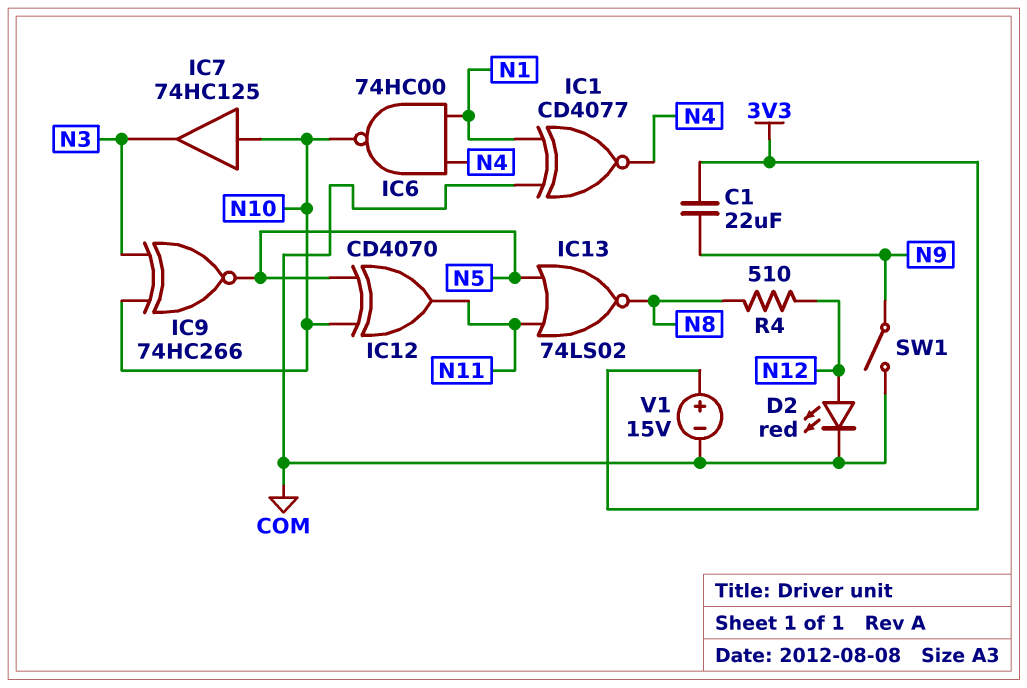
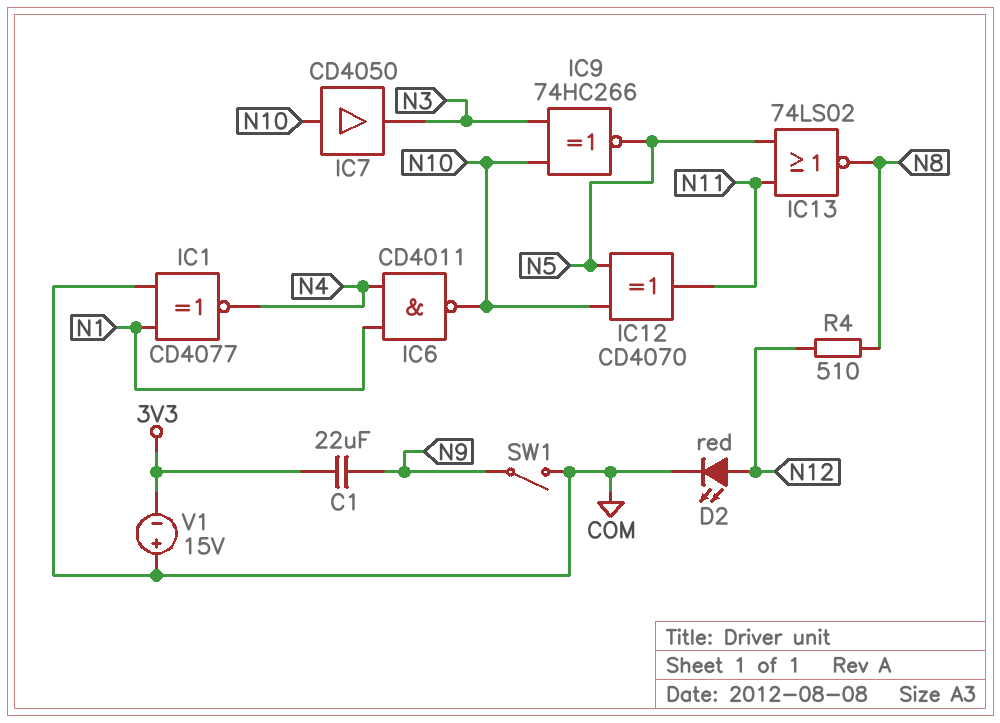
IC6: NAND 74HC00 (in N1, in N4, out N10) -> NAND CD4011 (in N1, in N4, out N10)
IC7: buffer 74HC125 (in N10, out N3) -> buffer CD4050 (in N10, out N3)
V1: 15V (plus 3V3, minus COM) -> 15V (plus COM, minus 3V3)

